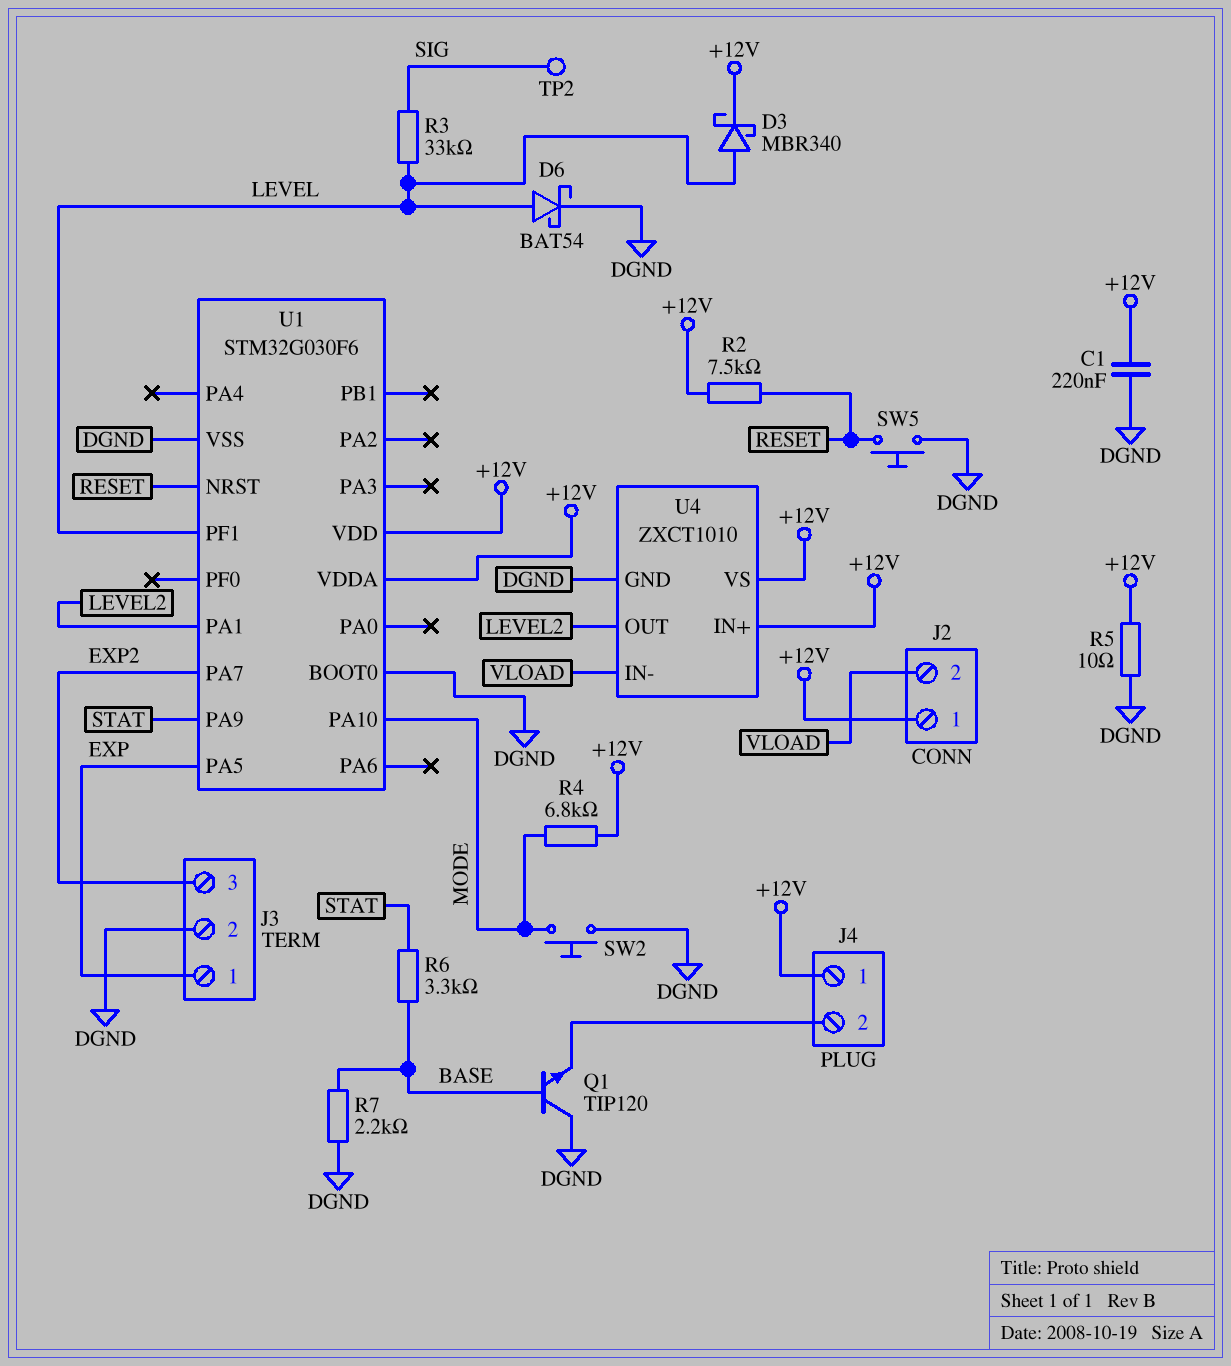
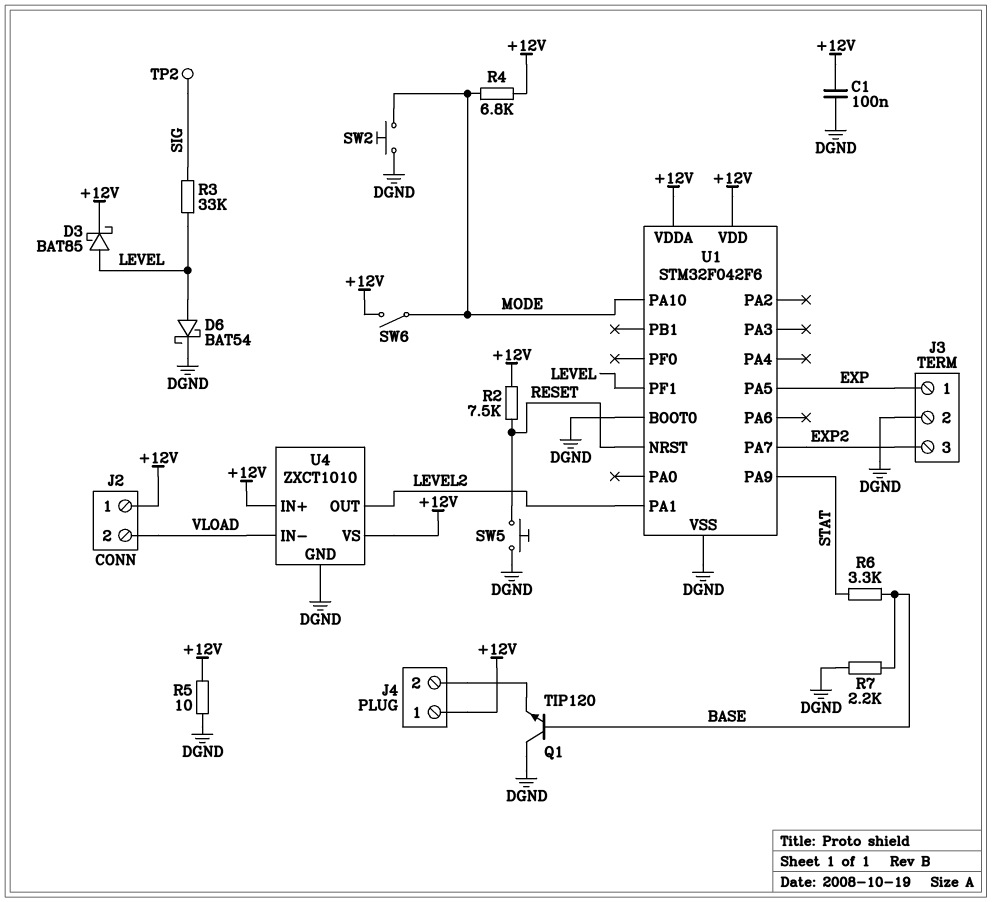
C1: 220nF (+12V, DGND) -> 100nF (+12V, DGND)
D3: schottky MBR340 (A LEVEL, K +12V) -> schottky BAT85 (A LEVEL, K +12V)
SW6: none -> switch (+12V, MODE)
U1: STM32G030F6 -> STM32F042F6

